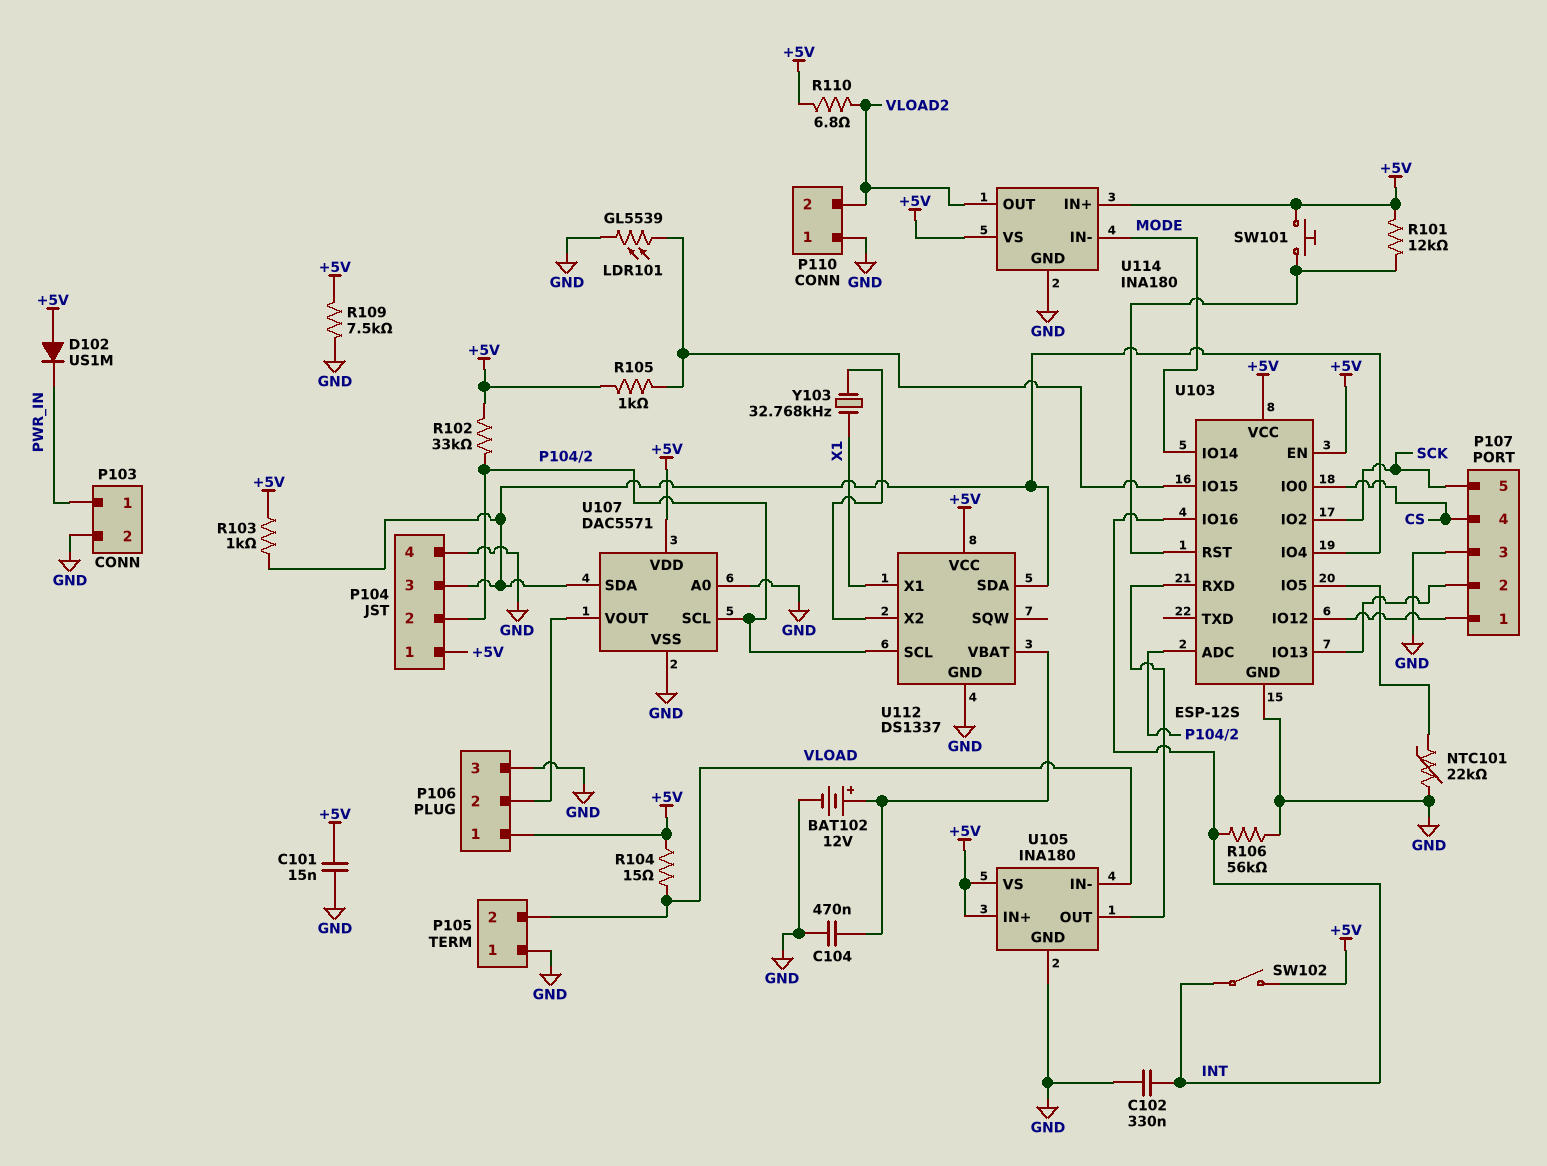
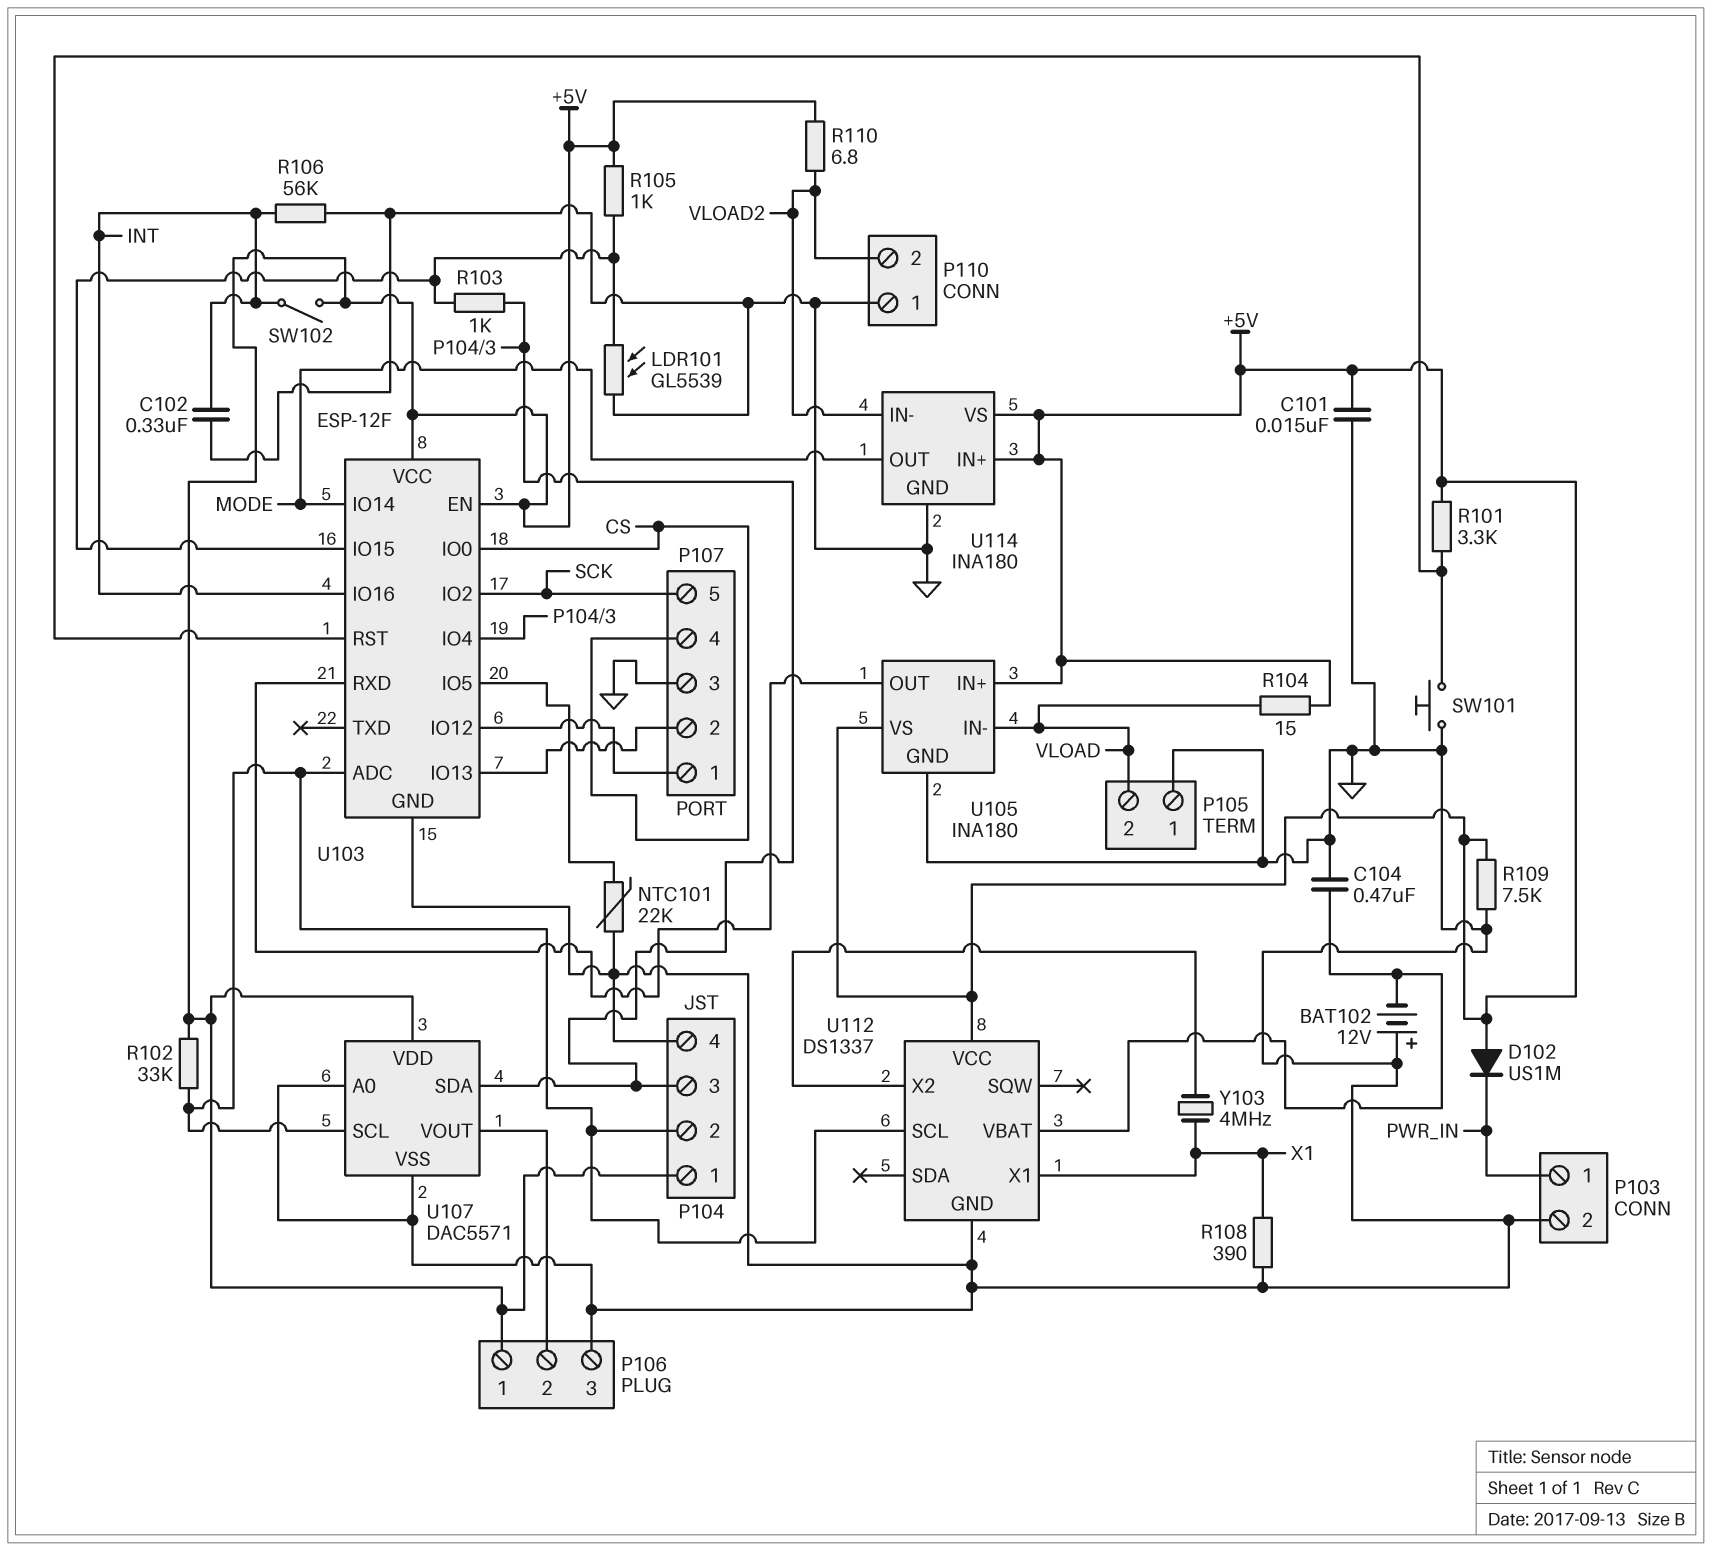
BAT102: 12V (plus U112/VBAT, minus GND) -> 12V (plus GND, minus U112/VBAT)
R101: 12k (+5V, U103/RST) -> 3.3k (+5V, U103/RST)
R103: 1k (+5V, P104/3) -> 1k (P104/3, U103/IO15)
R108: none -> 390 (GND, X1)
SW101: button (+5V, U103/RST) -> button (GND, U103/RST)
U103: ESP-12S -> ESP-12F
U112 pin SDA: P104/3 -> none
U114 pin IN-: MODE -> VLOAD2
U114 pin OUT: VLOAD2 -> MODE
Y103: 32.768kHz (U112/X2, X1) -> 4MHz (U112/X2, X1)

